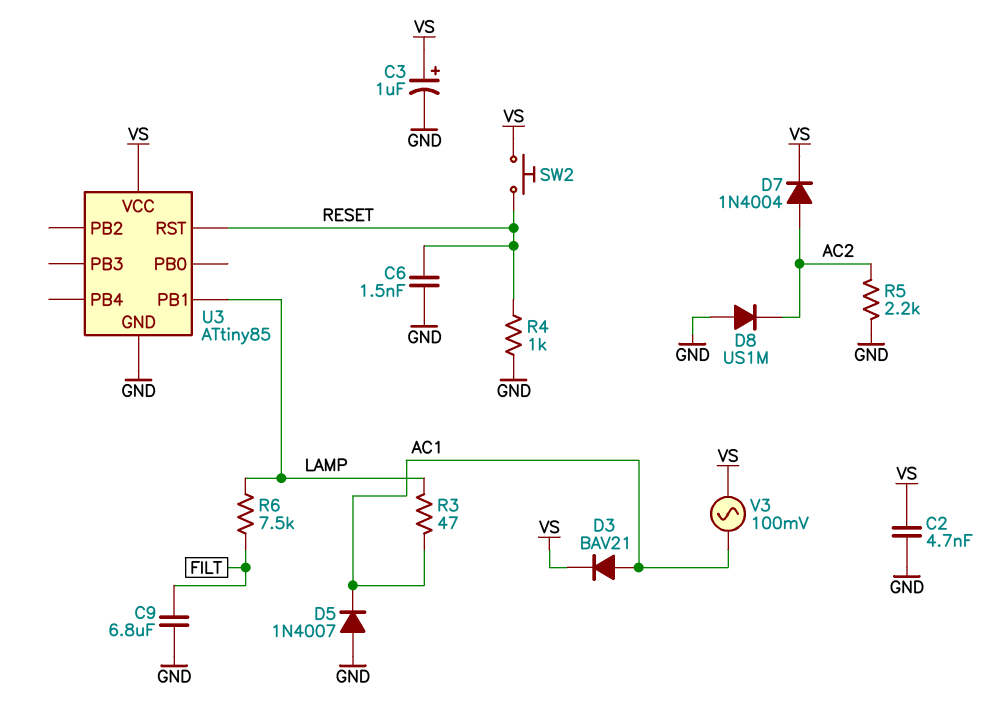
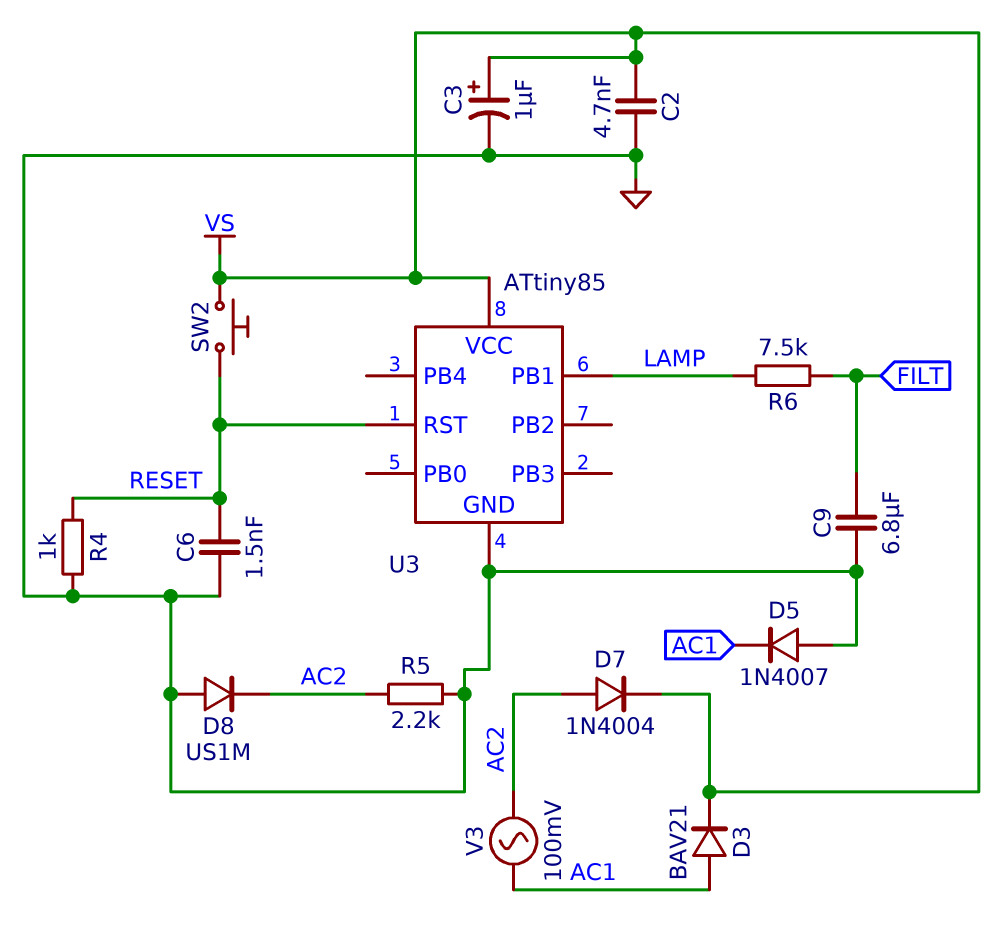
R3: 47 (AC1, LAMP) -> none
V3: AC 100mV (AC1, VS) -> AC 100mV (AC1, AC2)

